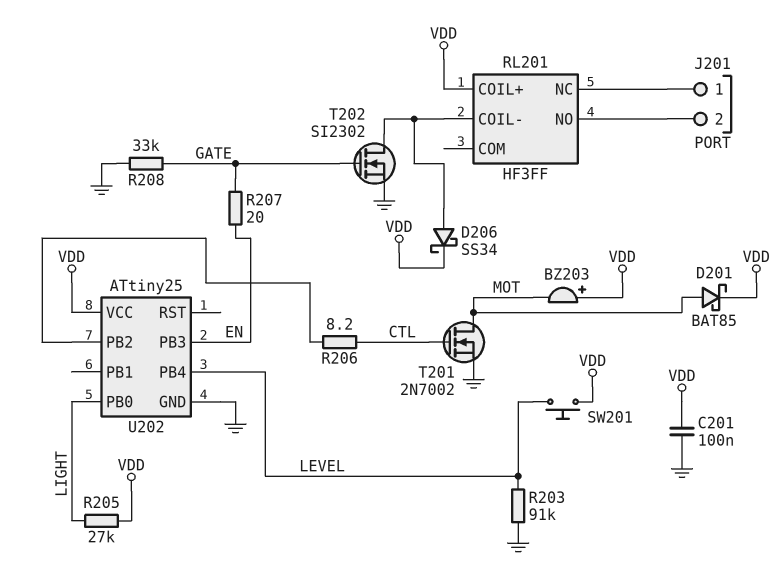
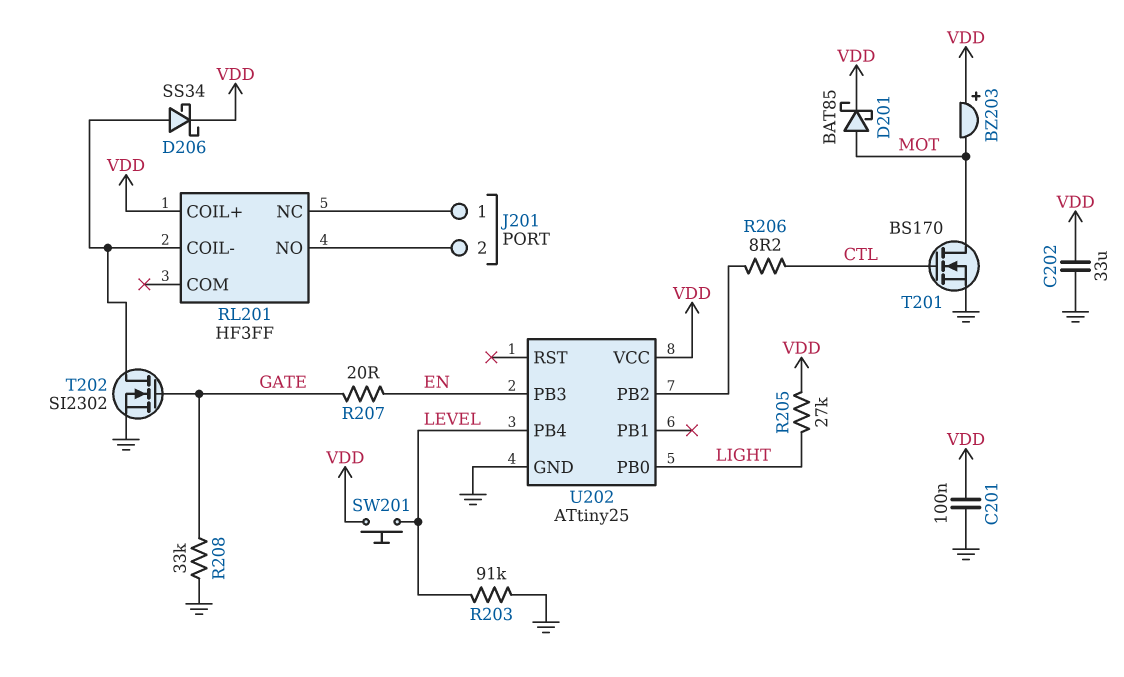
C202: none -> 33uF (GND, VDD)
T201: NMOS 2N7002 (G CTL, D MOT, S GND) -> NMOS BS170 (G CTL, D MOT, S GND)

